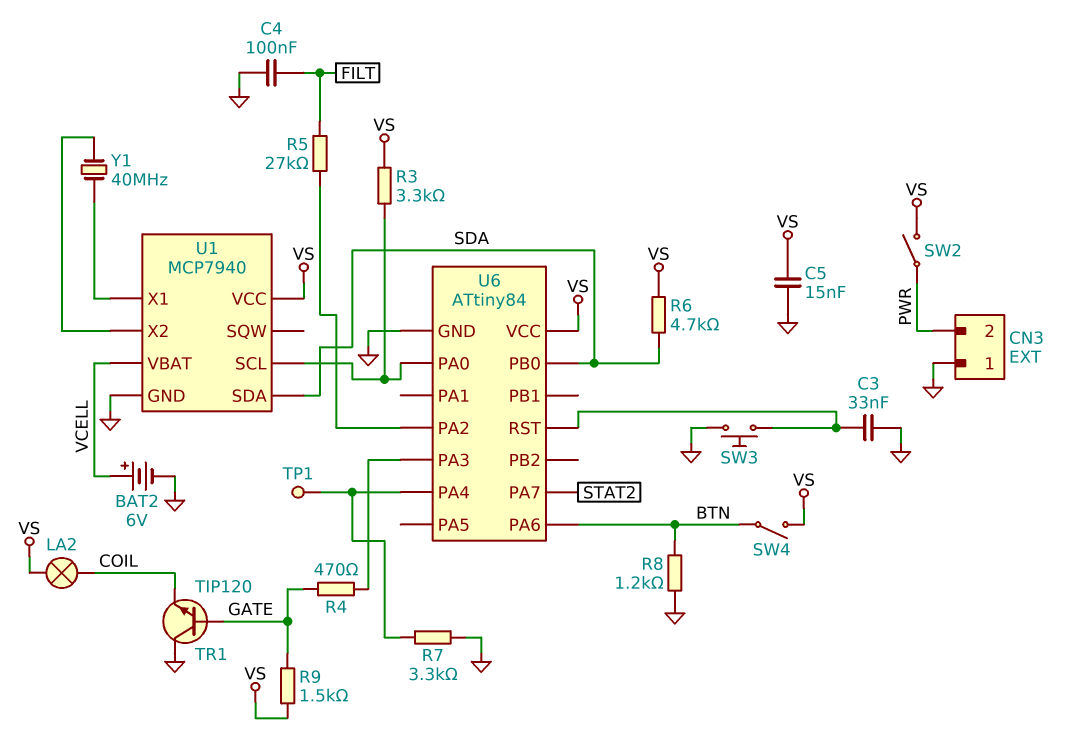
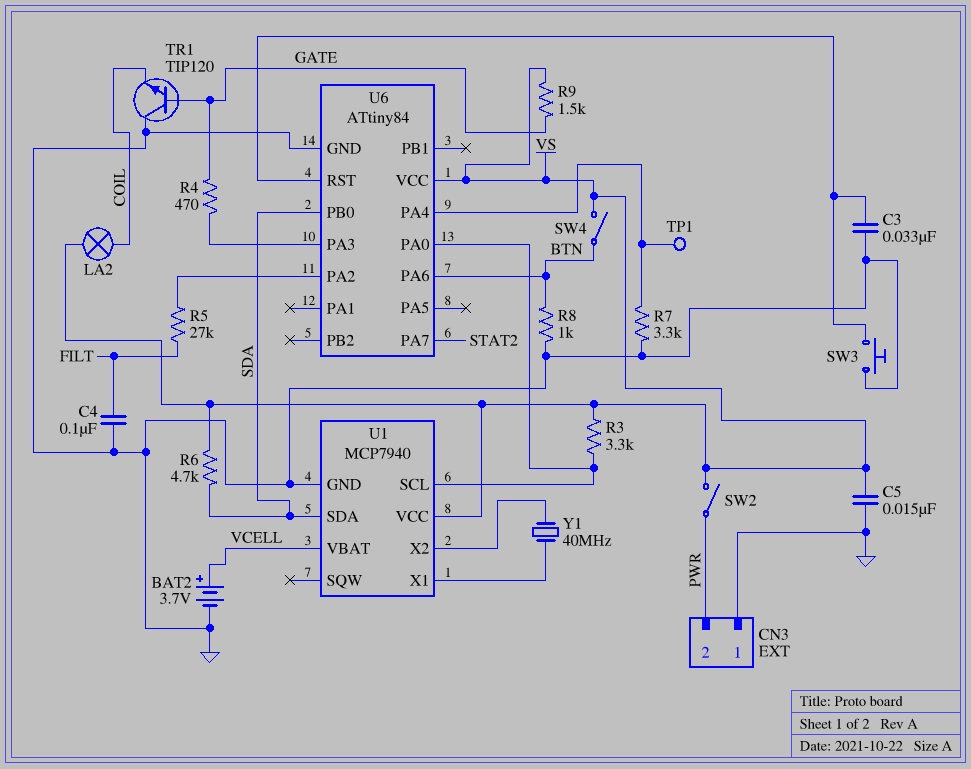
BAT2: 6V (plus VCELL, minus GND) -> 3.7V (plus VCELL, minus GND)
R8: 1.2k (BTN, GND) -> 1k (BTN, GND)

